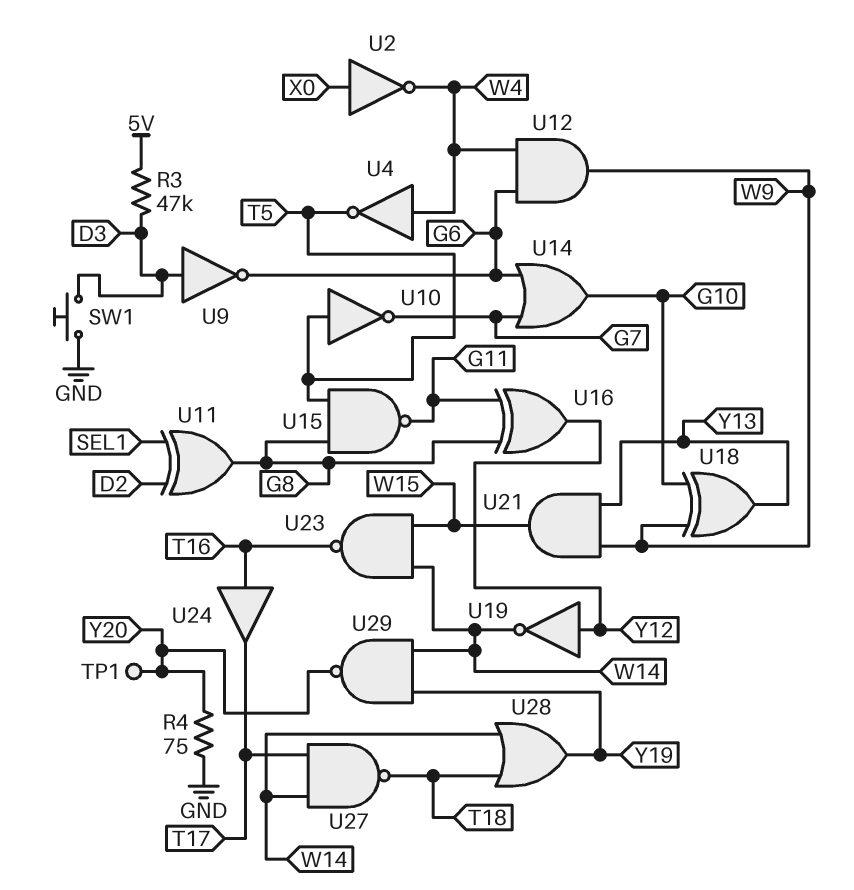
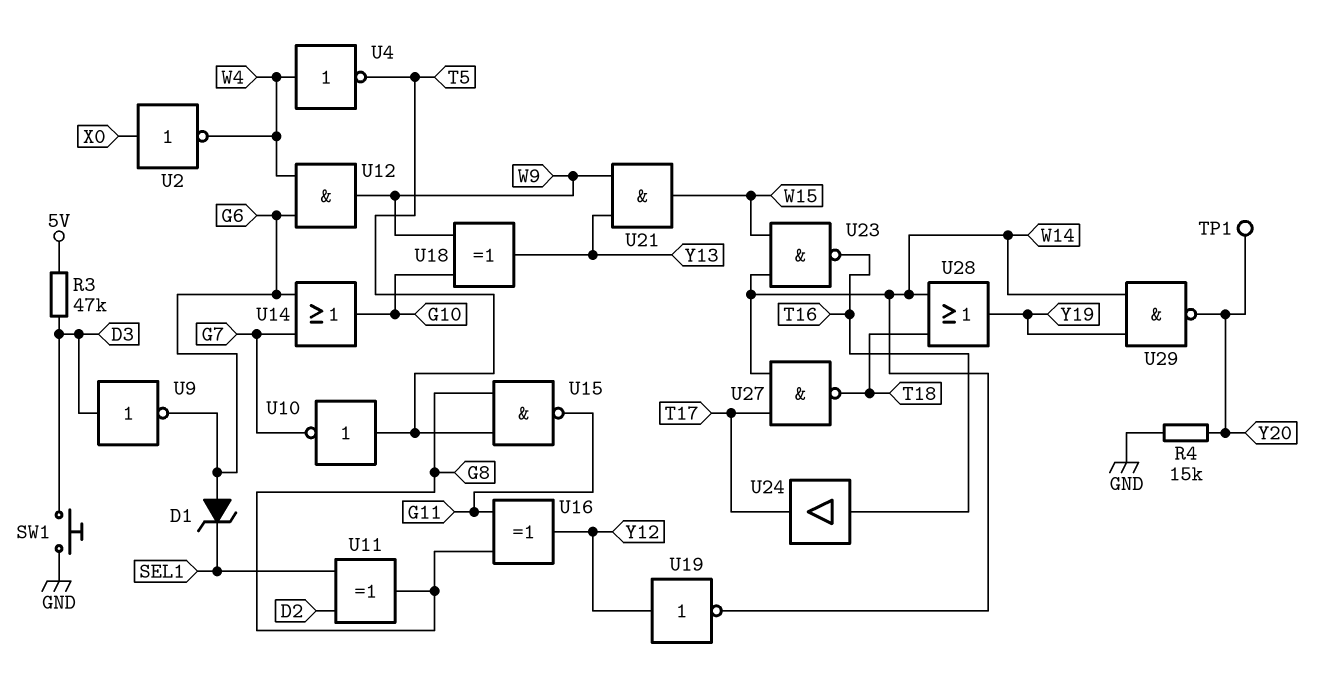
D1: none -> zener (A G6, K SEL1)
R4: 75 (GND, Y20) -> 15k (GND, Y20)

